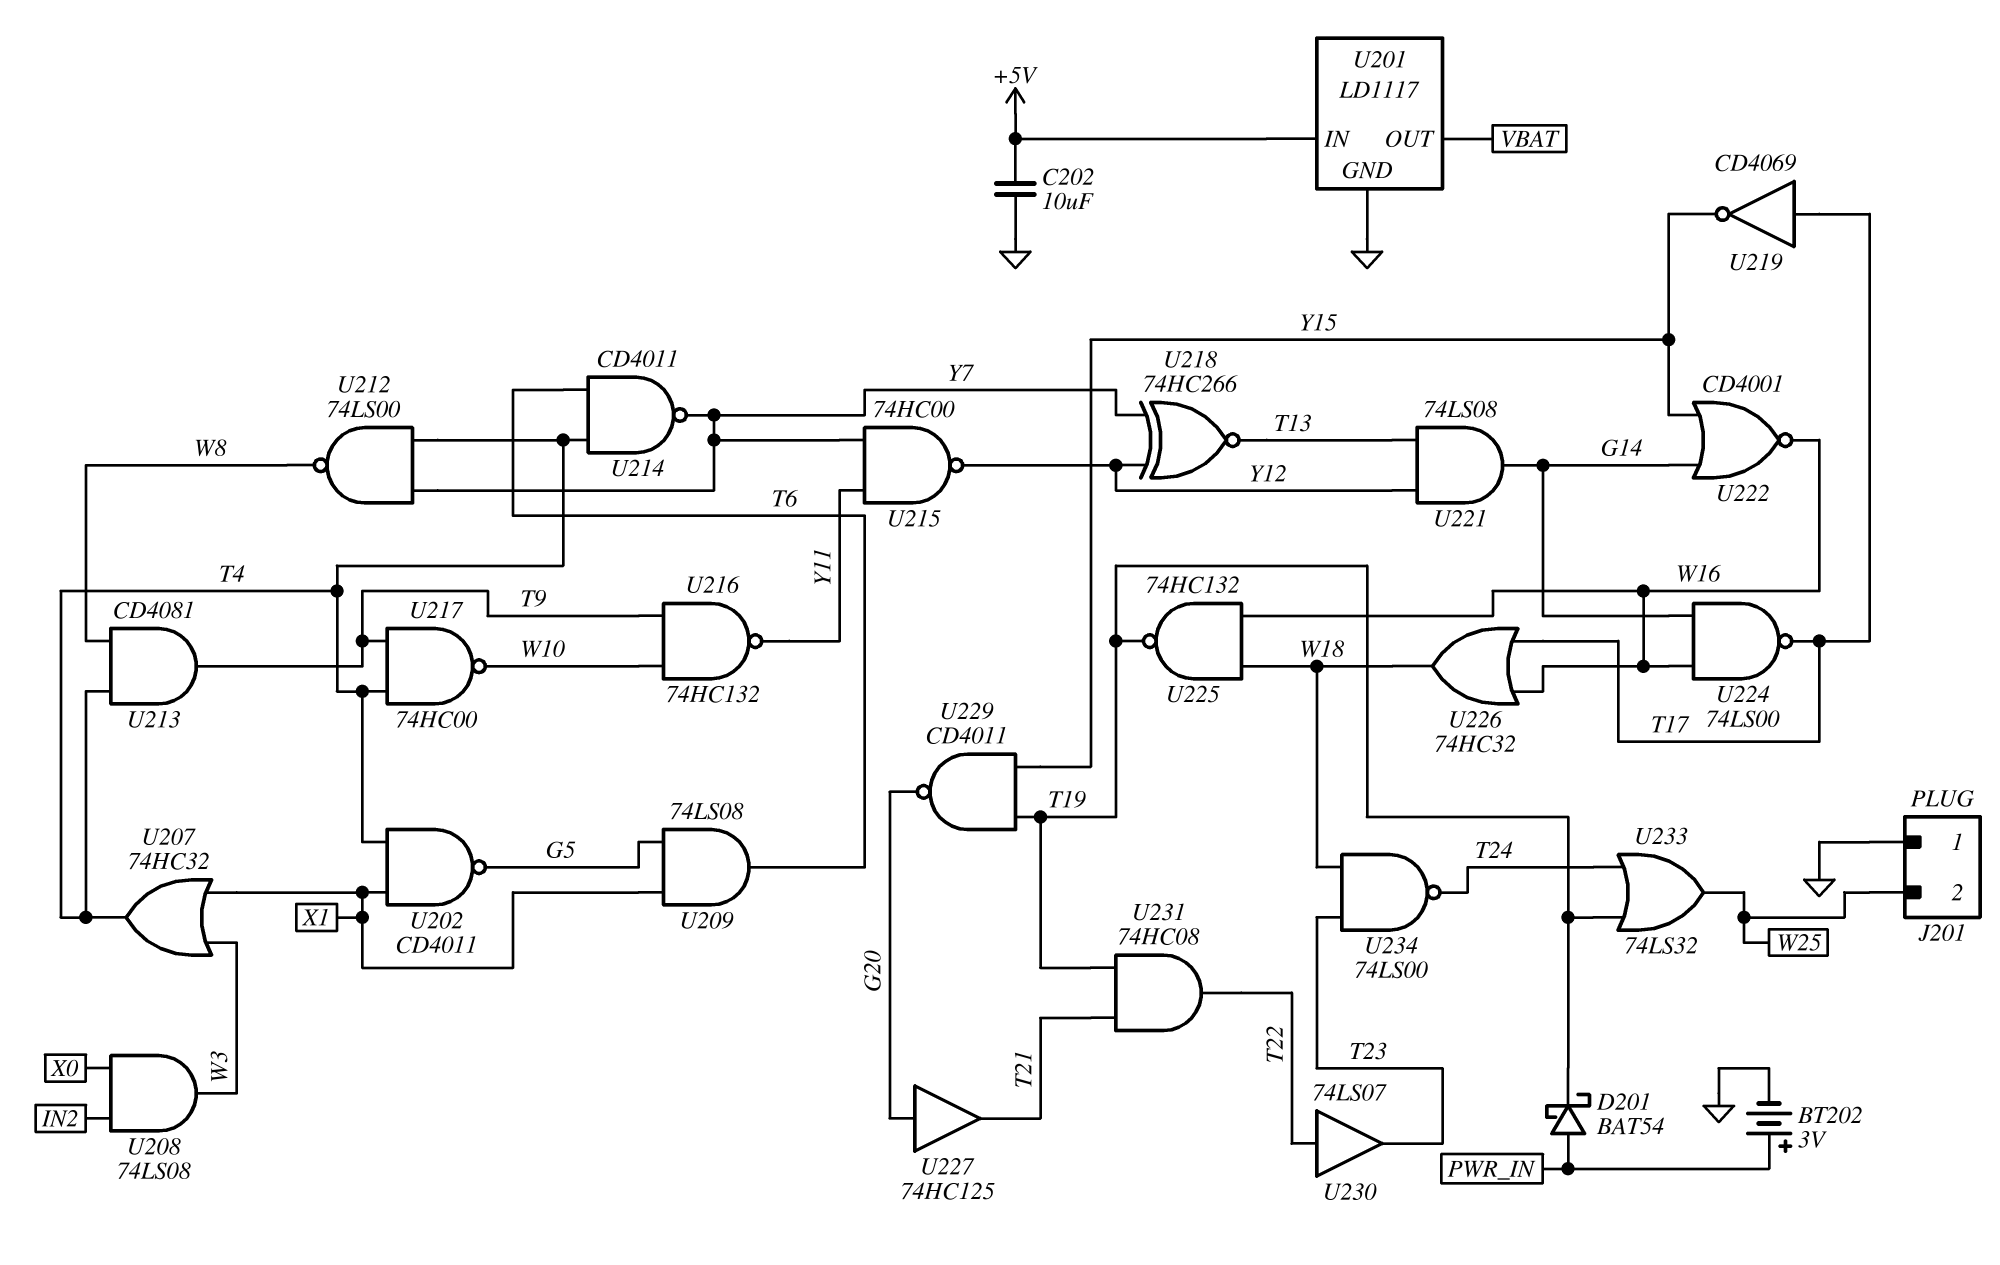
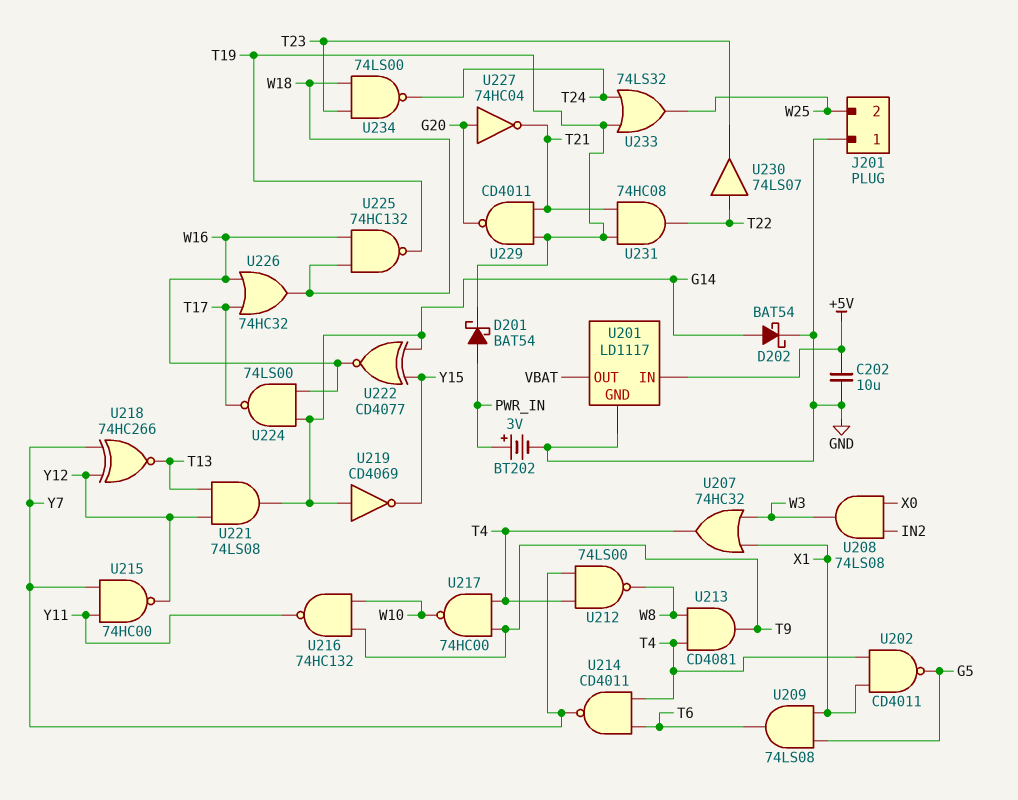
D202: none -> schottky BAT54 (A G14, K GND)
U219: NOT CD4069 (in T17, out Y15) -> NOT CD4069 (in G14, out Y15)
U222: NOR CD4001 (in G14, in Y15, out W16) -> XNOR CD4077 (in G14, in Y15, out W16)
U227: buffer 74HC125 (in G20, out T21) -> NOT 74HC04 (in G20, out T21)
U229: NAND CD4011 (in T19, in Y15, out G20) -> NAND CD4011 (in T19, in T21, out G20)

